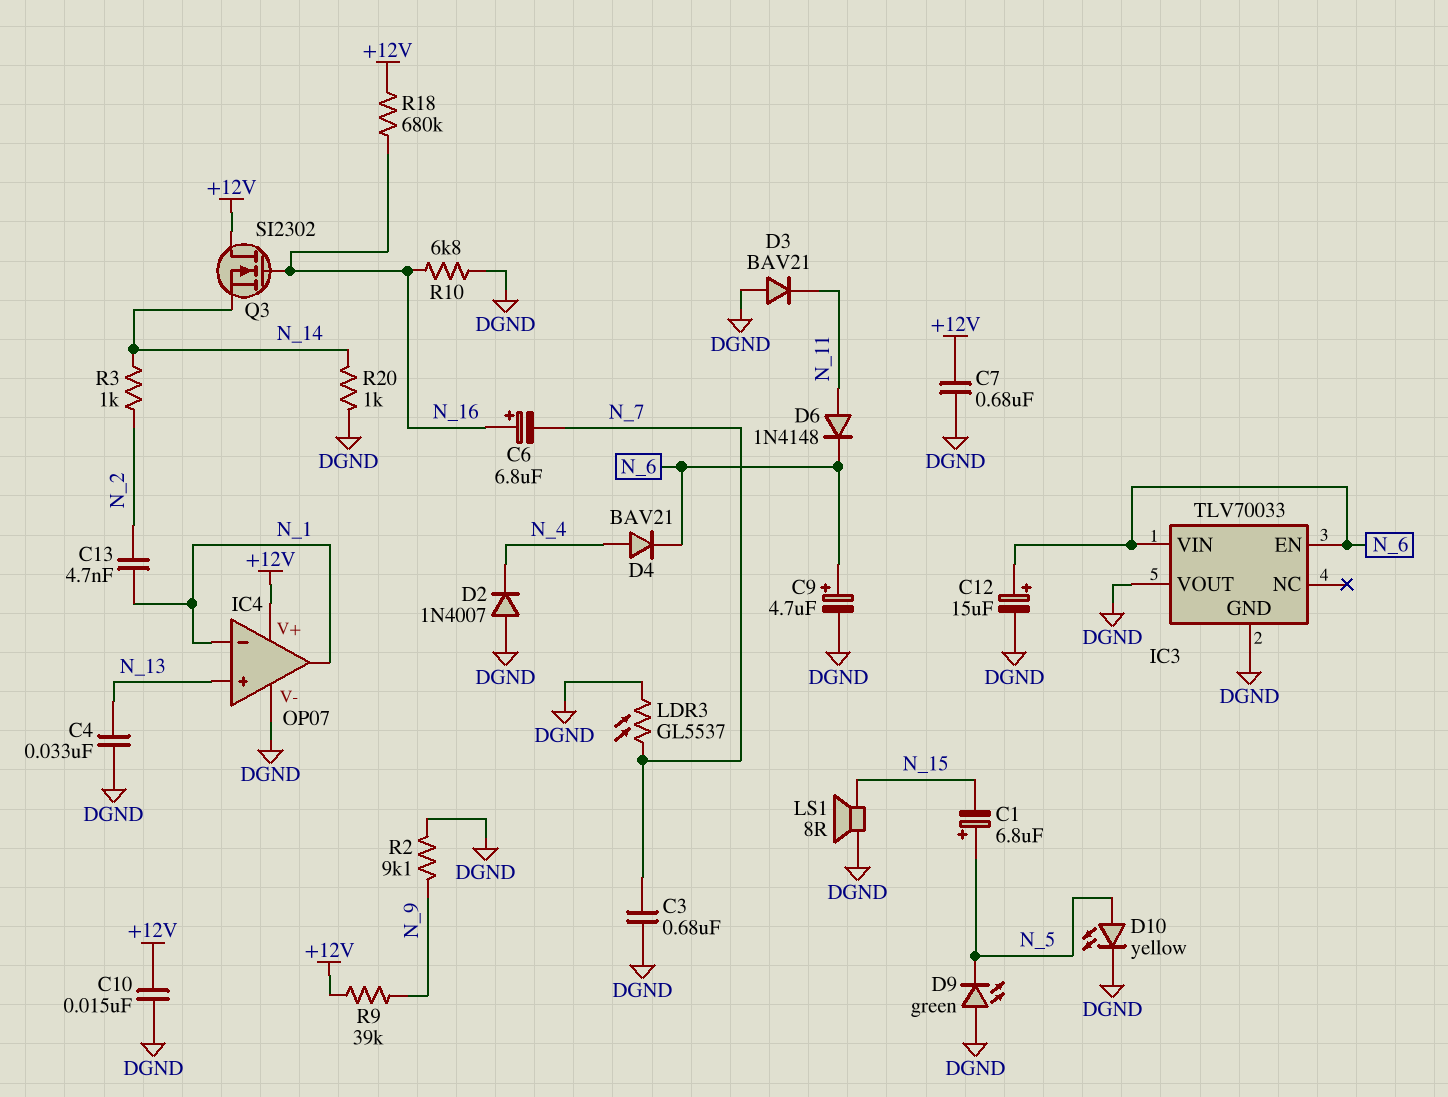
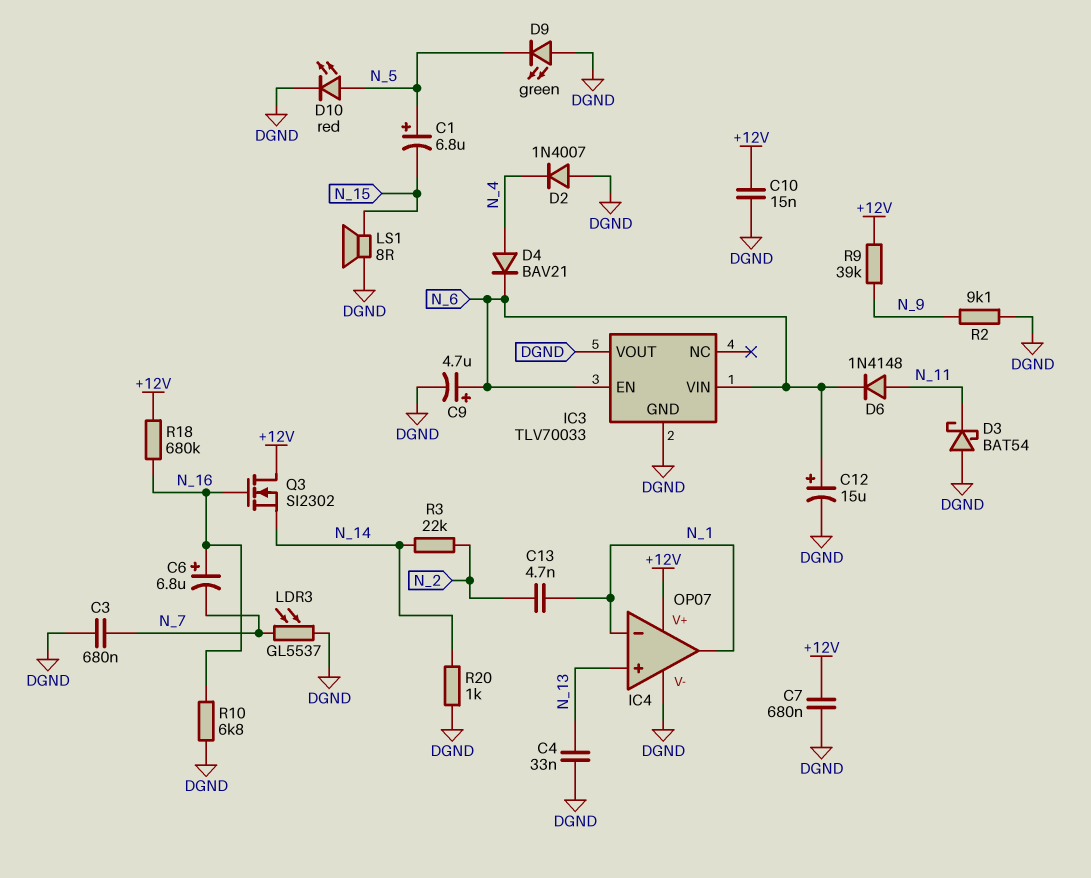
D3: diode BAV21 (A DGND, K N_11) -> schottky BAT54 (A DGND, K N_11)
D10: LED yellow (A N_5, K DGND) -> LED red (A N_5, K DGND)
R3: 1k (N_2, N_14) -> 22k (N_2, N_14)

